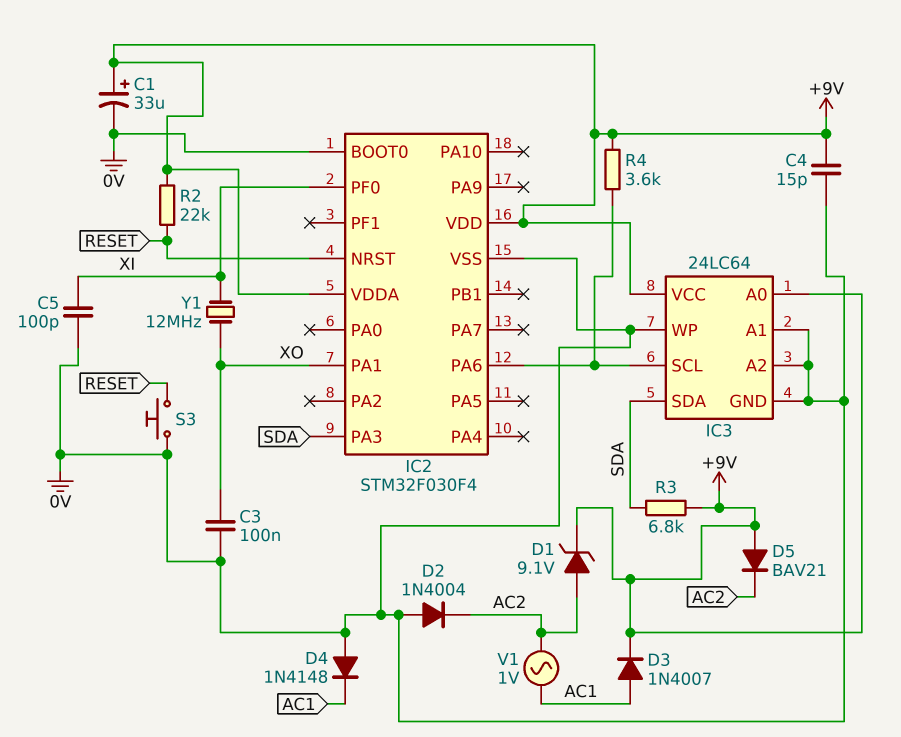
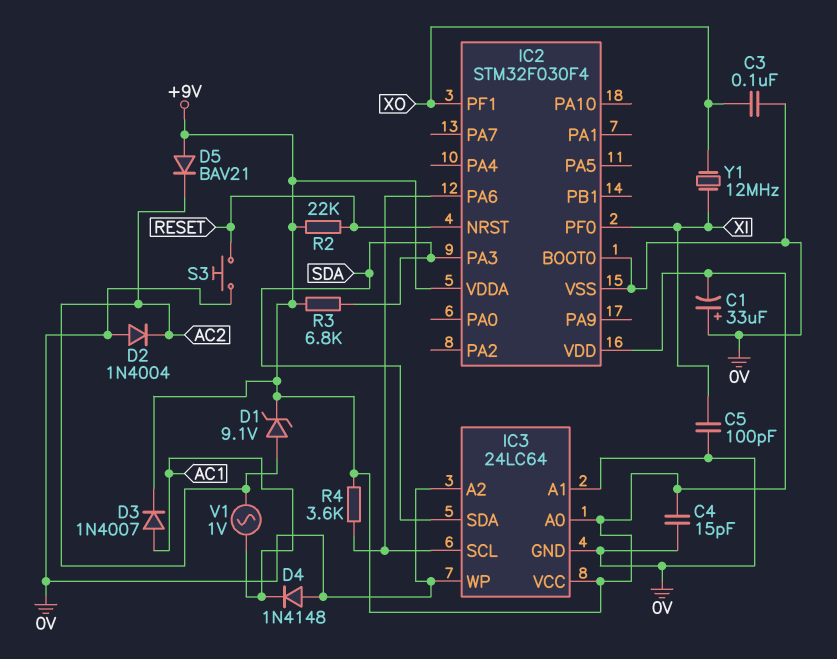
C1: 33uF (plus +9V, minus 0V) -> 33uF (plus 0V, minus +9V)
IC2 pin PA1: XO -> none
IC2 pin PF1: none -> XO

